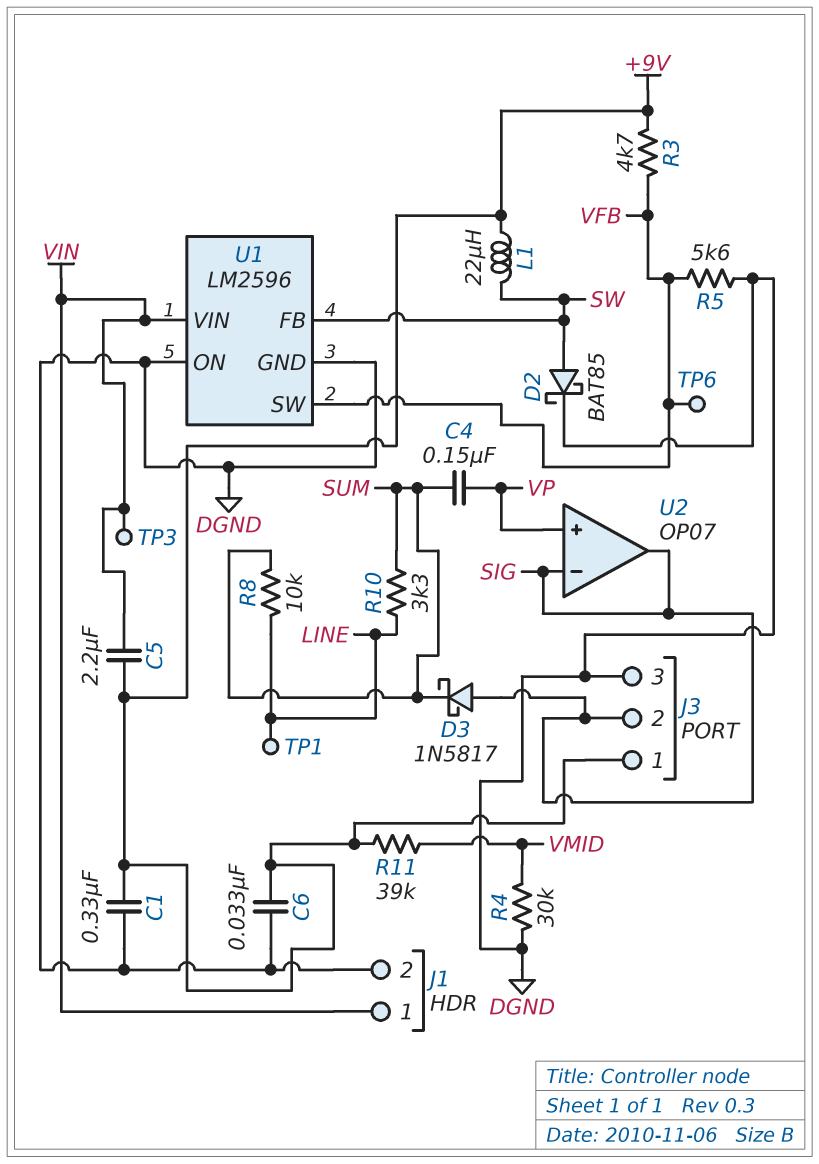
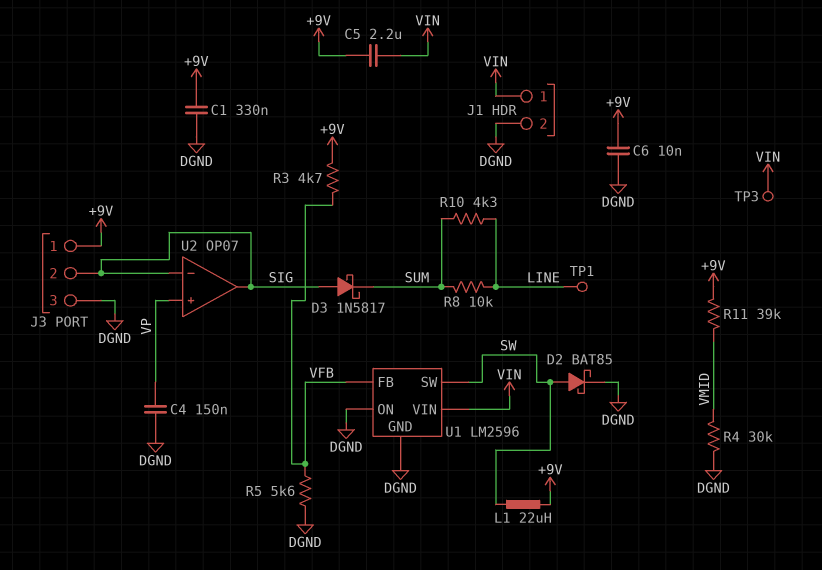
C4: 150nF (SUM, VP) -> 150nF (DGND, VP)
C6: 33nF (+9V, DGND) -> 10nF (+9V, DGND)
R10: 3.3k (LINE, SUM) -> 4.3k (LINE, SUM)
TP6: test point (VFB) -> none
U1 pin FB: SW -> VFB
U1 pin SW: VFB -> SW

